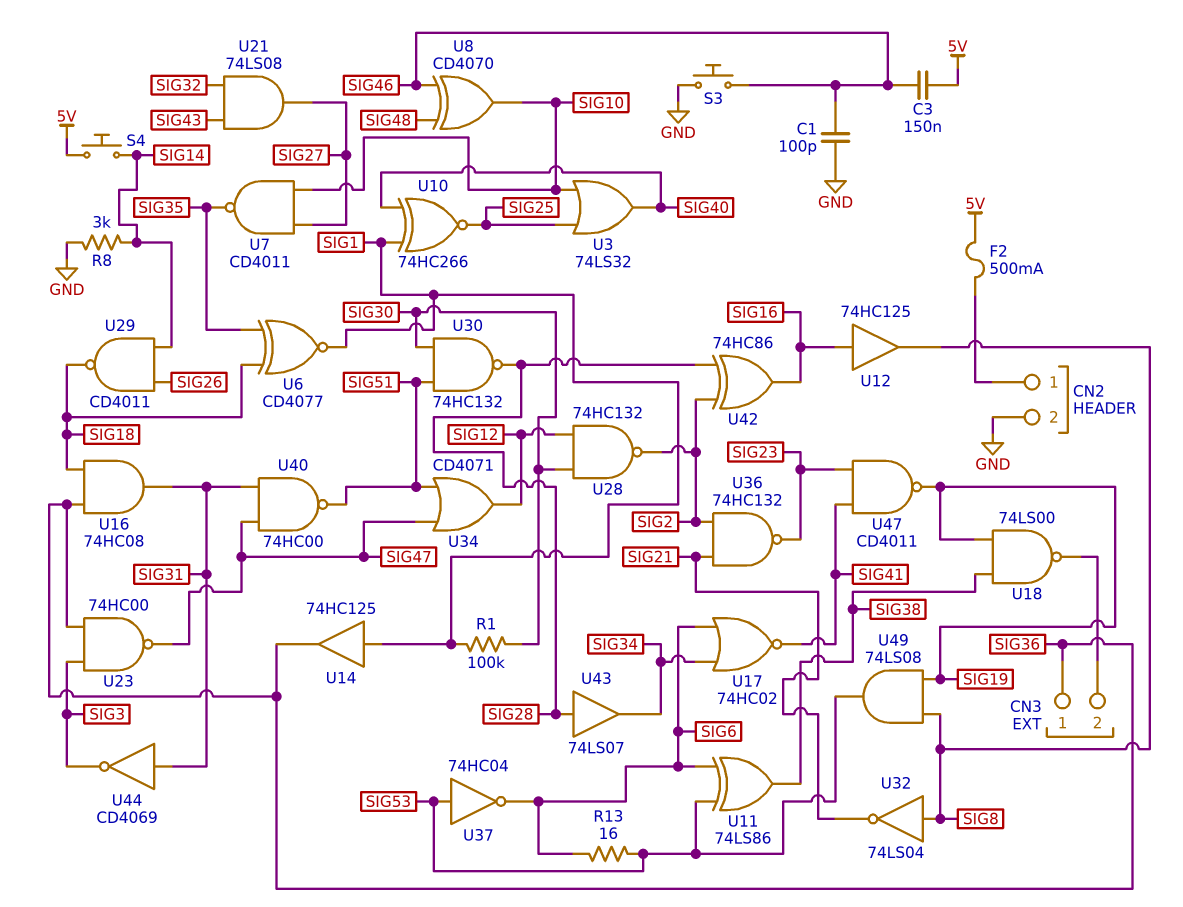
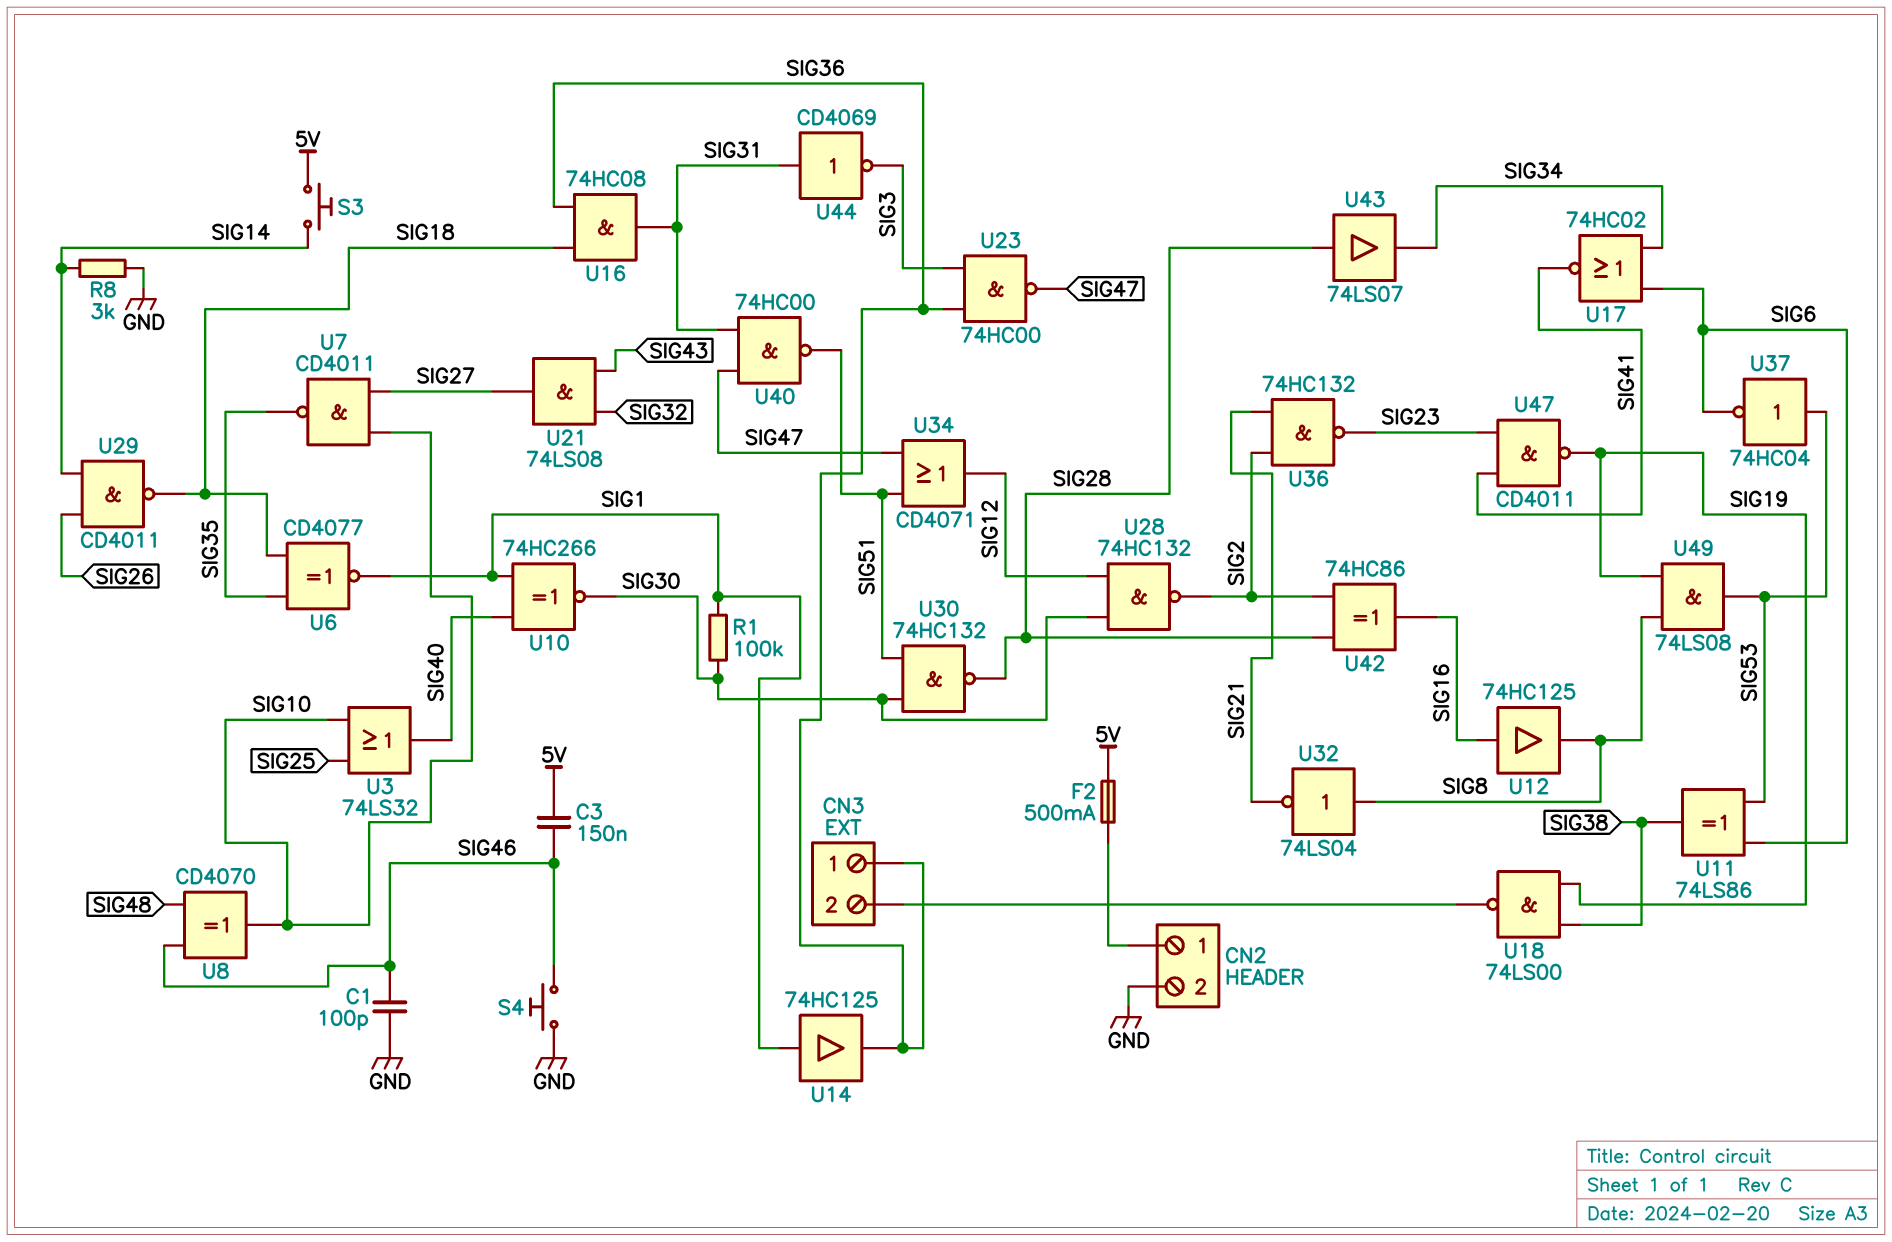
R13: 16 (SIG6, SIG53) -> none
S3: button (GND, SIG46) -> button (5V, SIG14)
S4: button (5V, SIG14) -> button (GND, SIG46)
U10: XNOR 74HC266 (in SIG1, in SIG40, out SIG25) -> XNOR 74HC266 (in SIG1, in SIG40, out SIG30)

